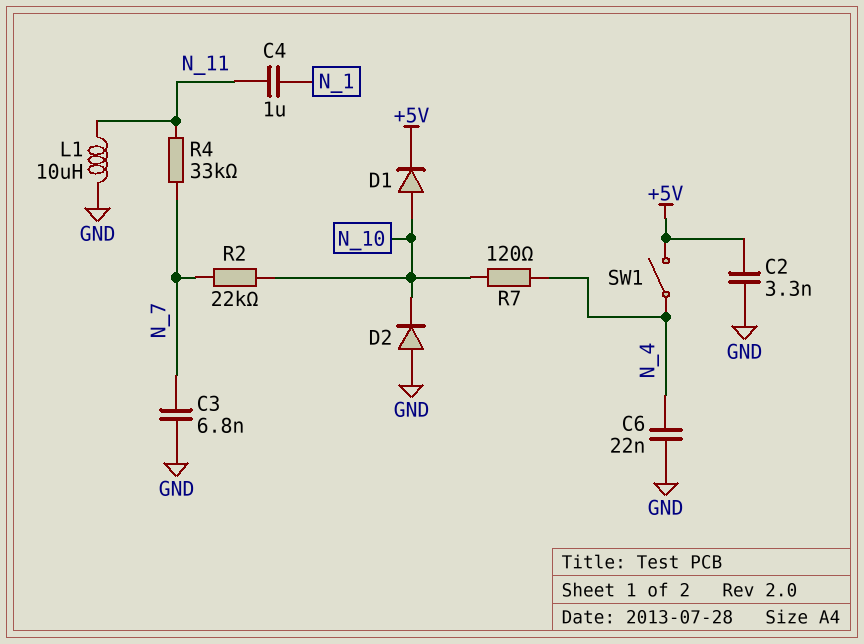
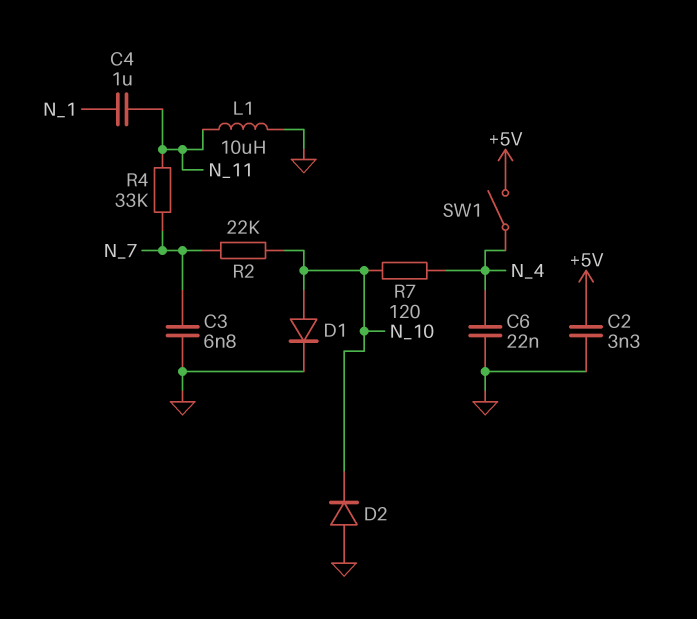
D1: diode (A N_10, K +5V) -> diode (A N_10, K GND)

